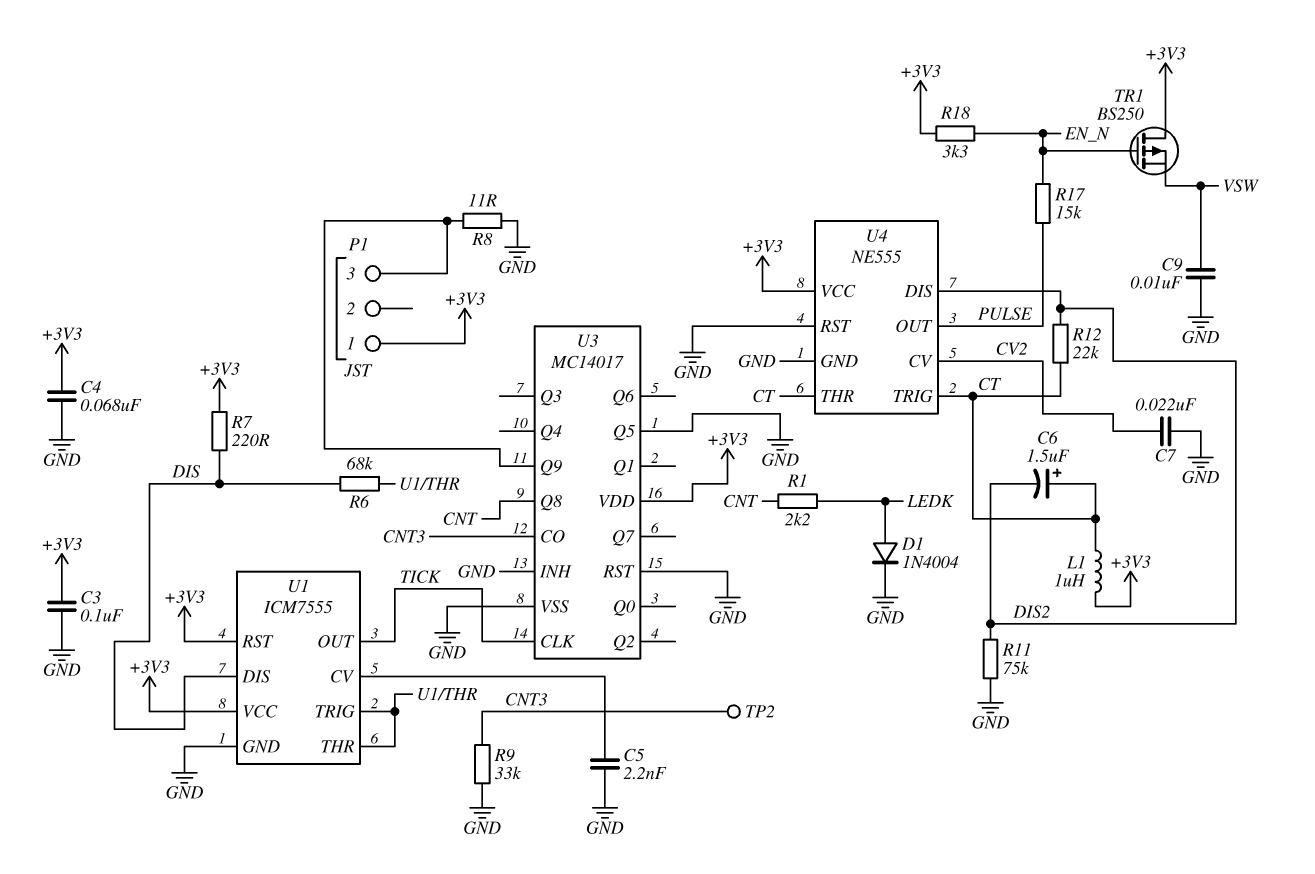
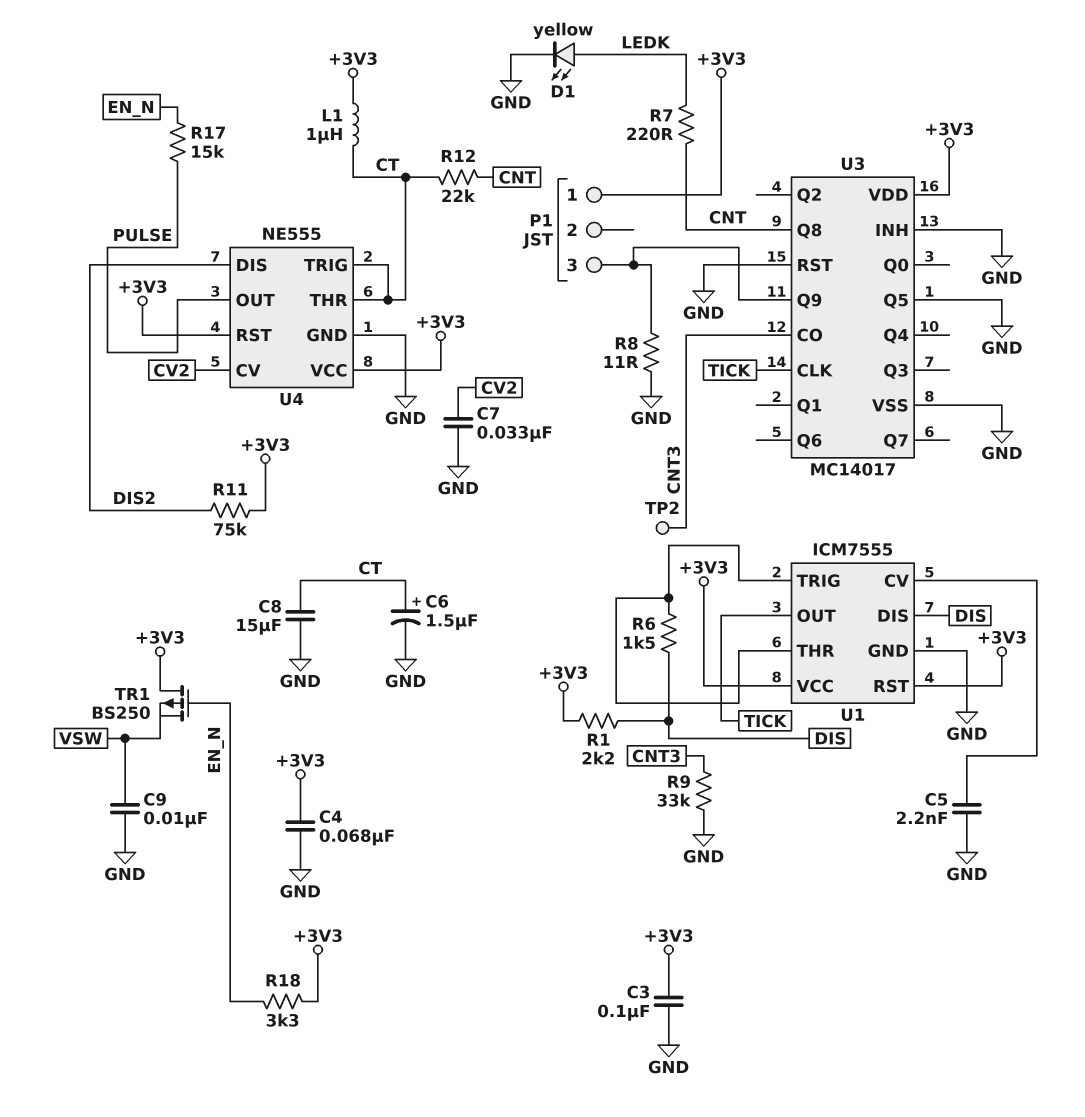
C6: 1.5uF (plus CT, minus DIS2) -> 1.5uF (plus CT, minus GND)
C7: 22nF (CV2, GND) -> 33nF (CV2, GND)
C8: none -> 15uF (CT, GND)
D1: diode 1N4004 (A LEDK, K GND) -> LED yellow (A LEDK, K GND)
R1: 2.2k (CNT, LEDK) -> 2.2k (+3V3, DIS)
R6: 68k (DIS, U1/THR) -> 1.5k (DIS, U1/THR)
R7: 220 (+3V3, DIS) -> 220 (CNT, LEDK)
R11: 75k (DIS2, GND) -> 75k (+3V3, DIS2)
R12: 22k (CT, DIS2) -> 22k (CNT, CT)
U4 pin RST: GND -> +3V3

